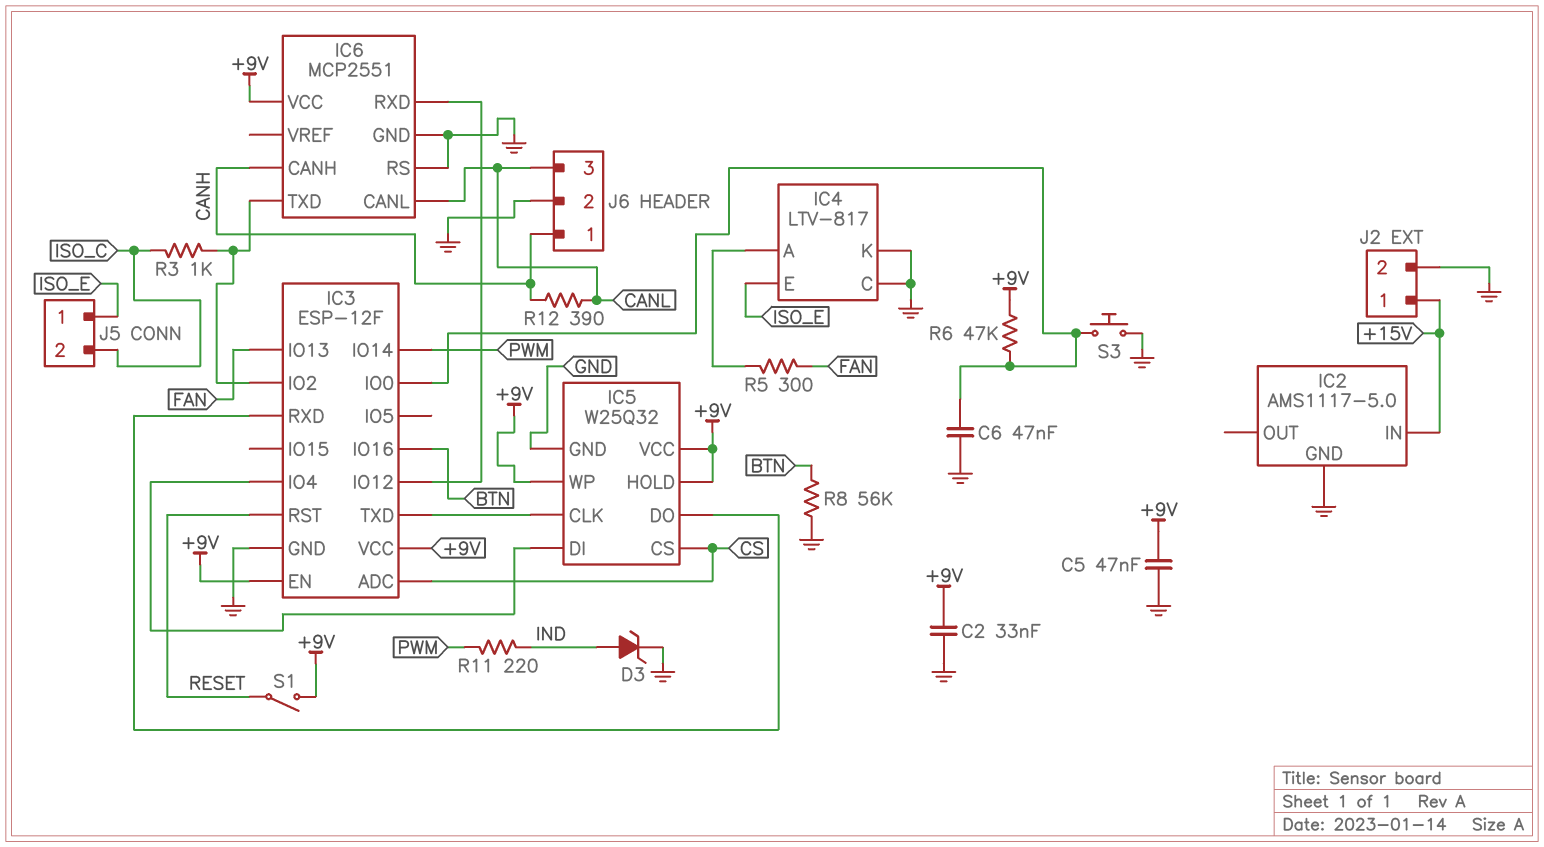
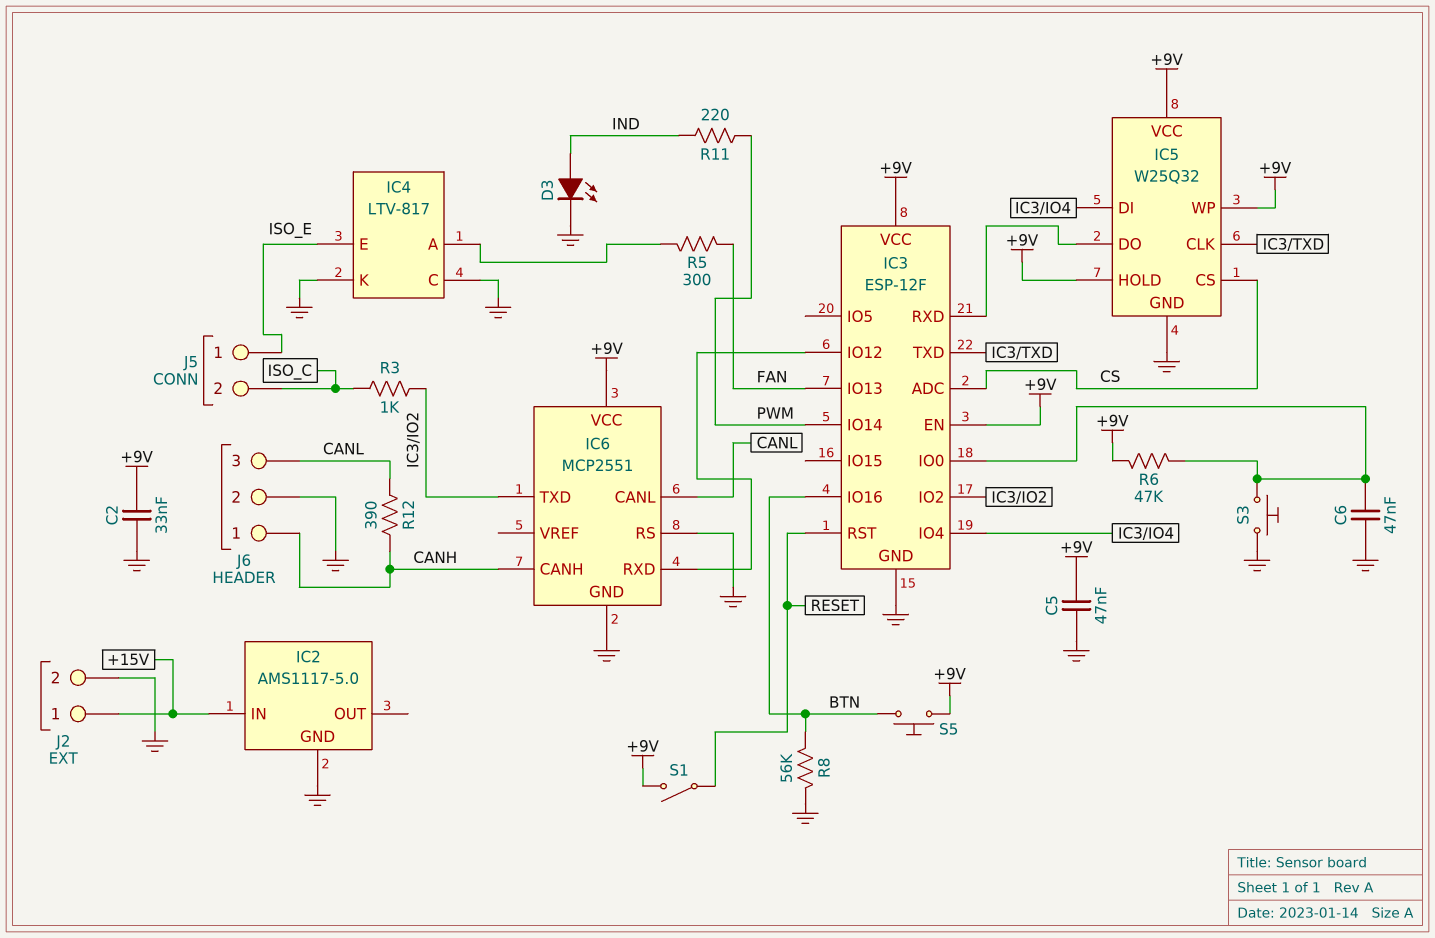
D3: zener (A IND, K GND) -> LED (A IND, K GND)
S5: none -> button (+9V, BTN)

